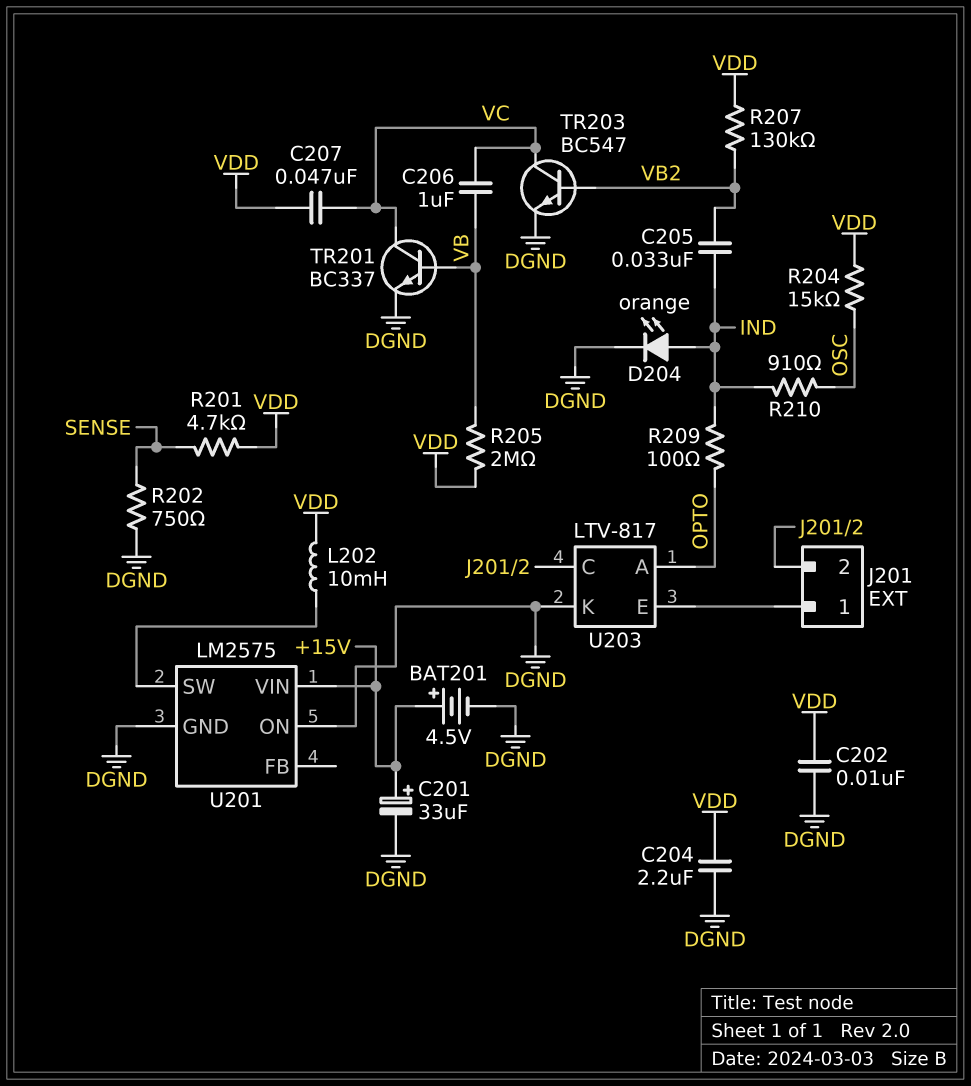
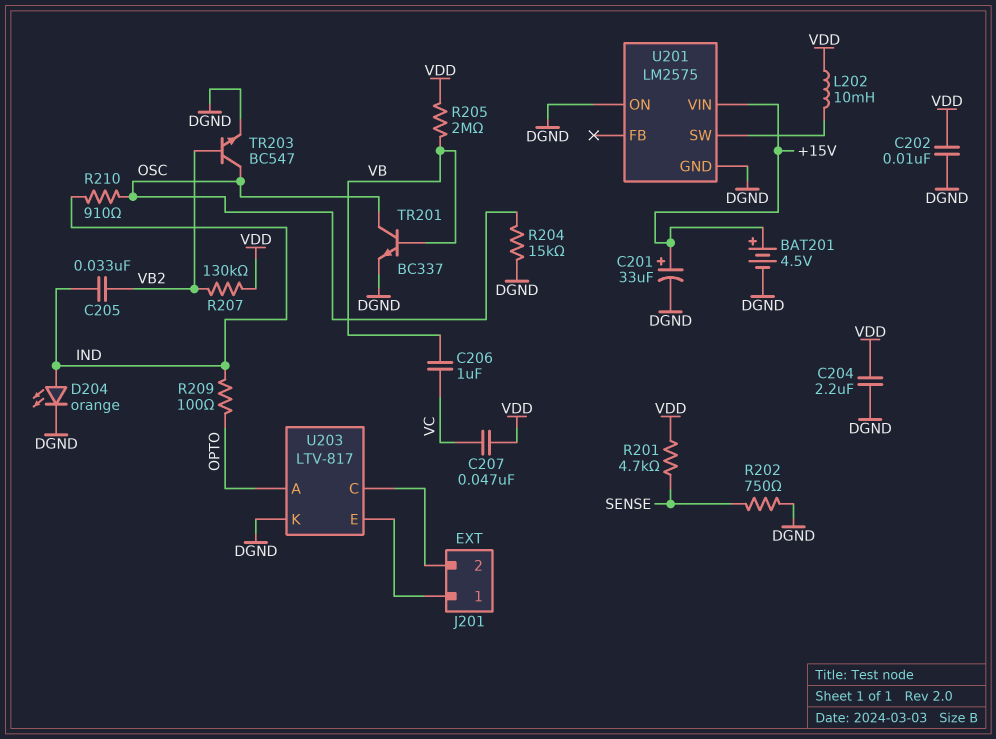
R204: 15k (OSC, VDD) -> 15k (DGND, OSC)
TR201: NPN BC337 (B VB, C VC, E DGND) -> NPN BC337 (B VB, C OSC, E DGND)
TR203: NPN BC547 (B VB2, C VC, E DGND) -> NPN BC547 (B VB2, C OSC, E DGND)

